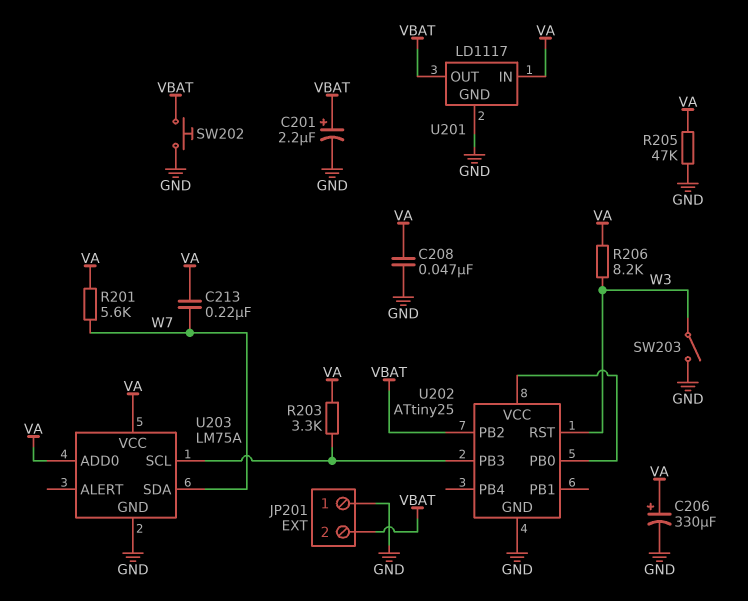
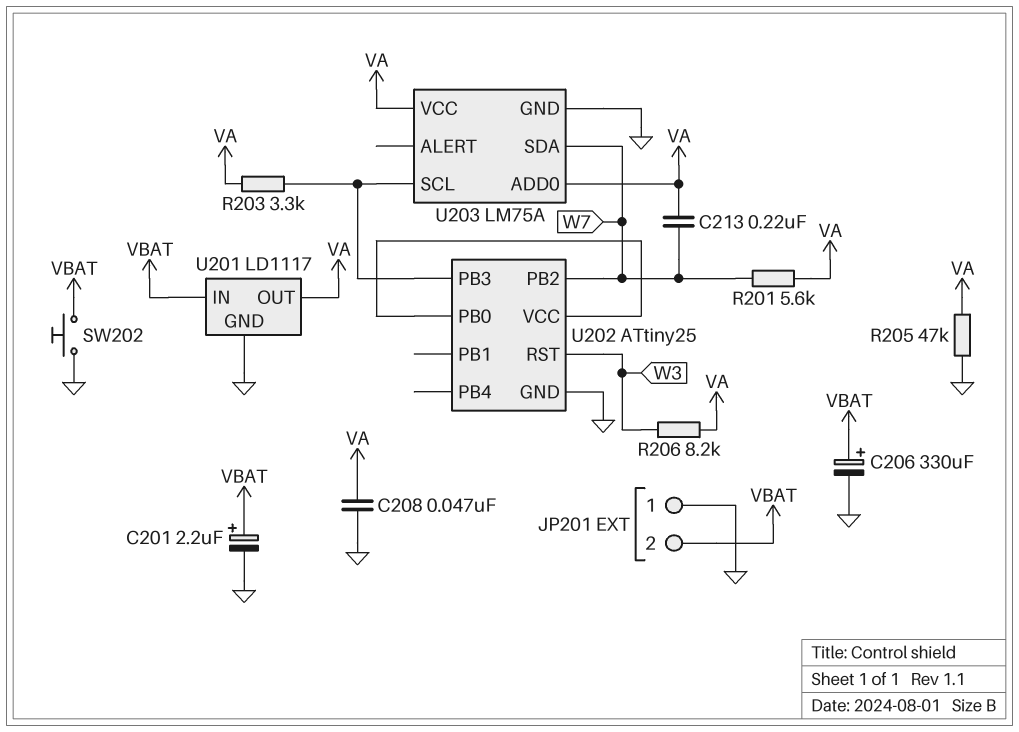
C206: 330uF (plus VA, minus GND) -> 330uF (plus VBAT, minus GND)
SW203: switch (GND, W3) -> none
U201 pin IN: VA -> VBAT
U201 pin OUT: VBAT -> VA
U202 pin PB2: VBAT -> W7

